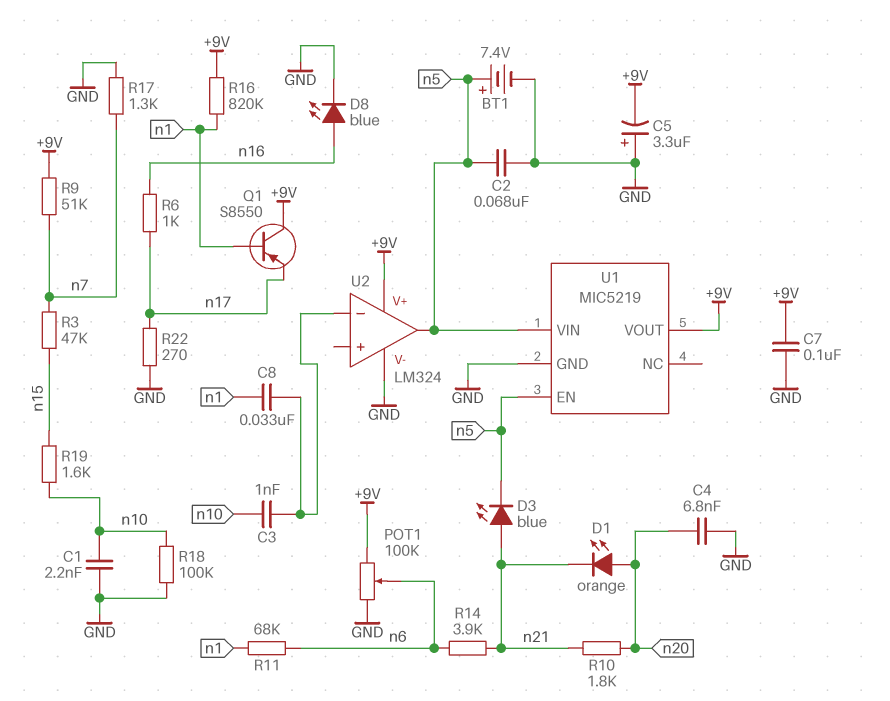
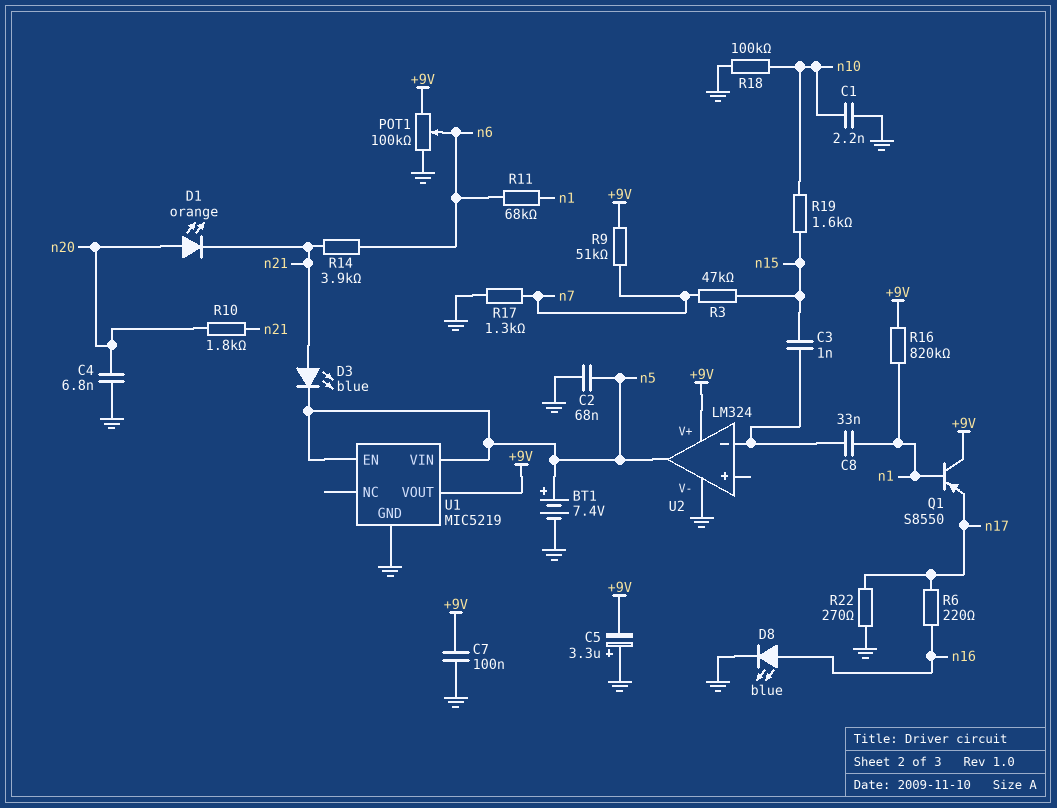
C3: 1nF (U2/in-, n10) -> 1nF (U2/in-, n15)
R6: 1k (n16, n17) -> 220 (n16, n17)

